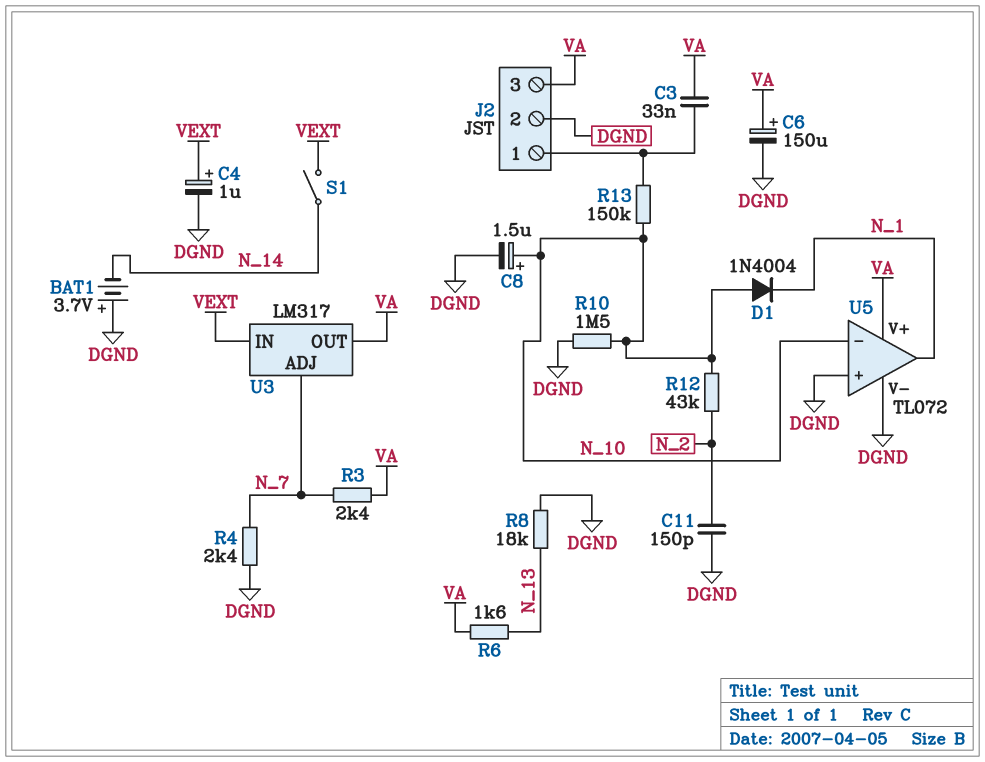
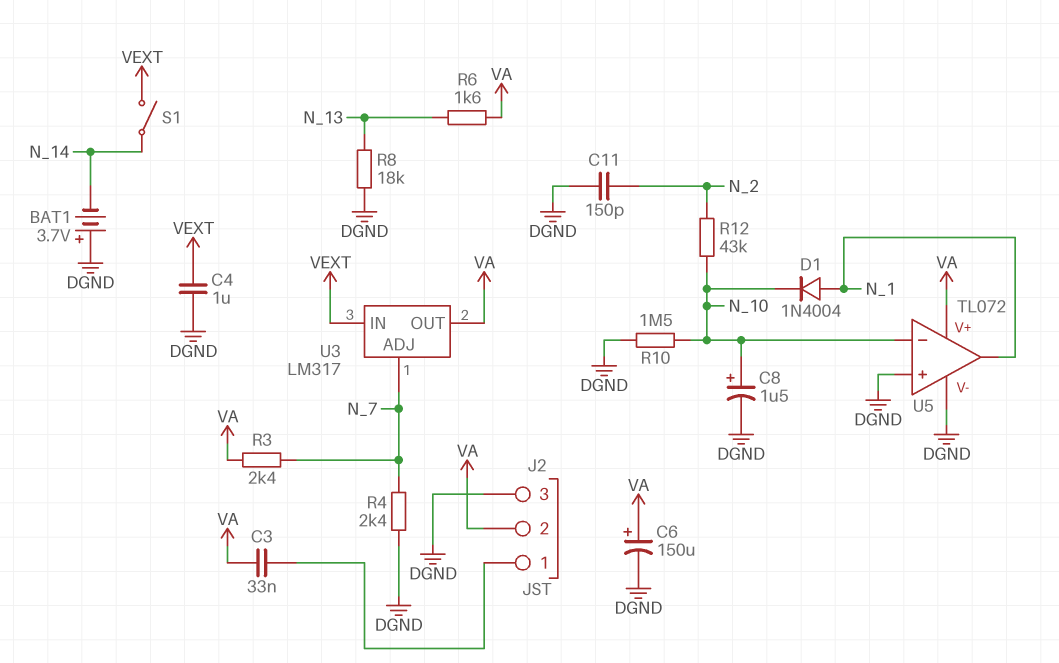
C4: 1uF (plus VEXT, minus DGND) -> 1uF (DGND, VEXT)
D1: diode 1N4004 (A N_10, K N_1) -> diode 1N4004 (A N_1, K N_10)
J2 pin 2: DGND -> VA
J2 pin 3: VA -> DGND
R13: 150k (J2/1, N_10) -> none

